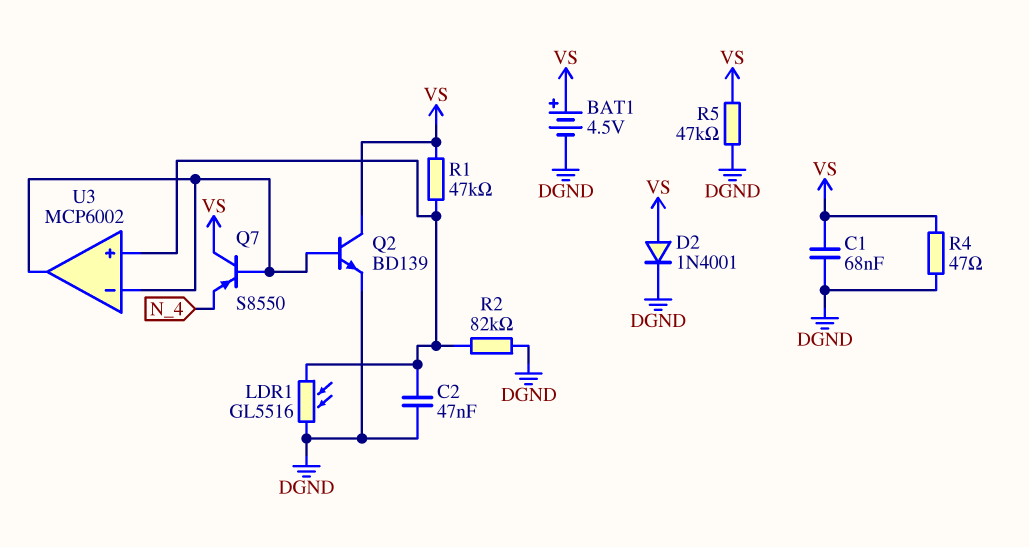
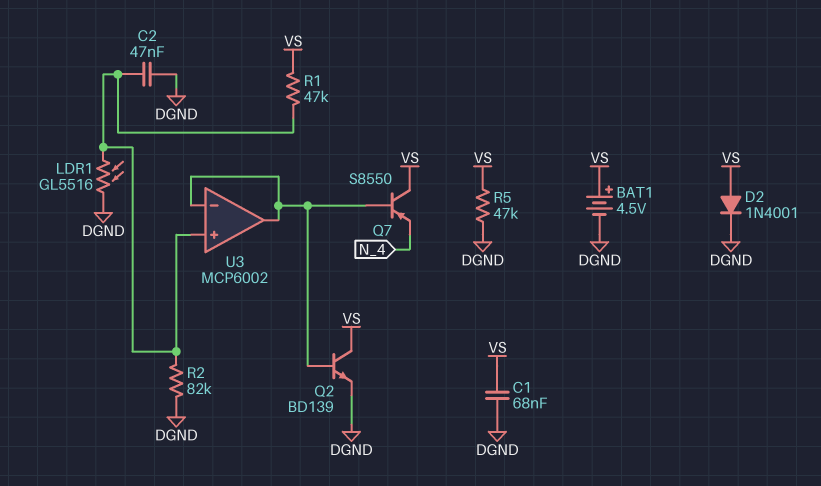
R4: 47 (DGND, VS) -> none

